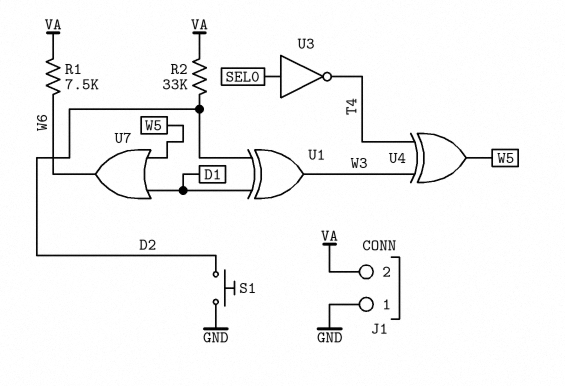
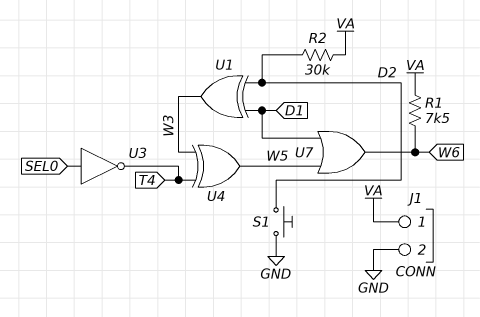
J1 pin 1: GND -> VA
J1 pin 2: VA -> GND
R2: 33k (D2, VA) -> 30k (D2, VA)

